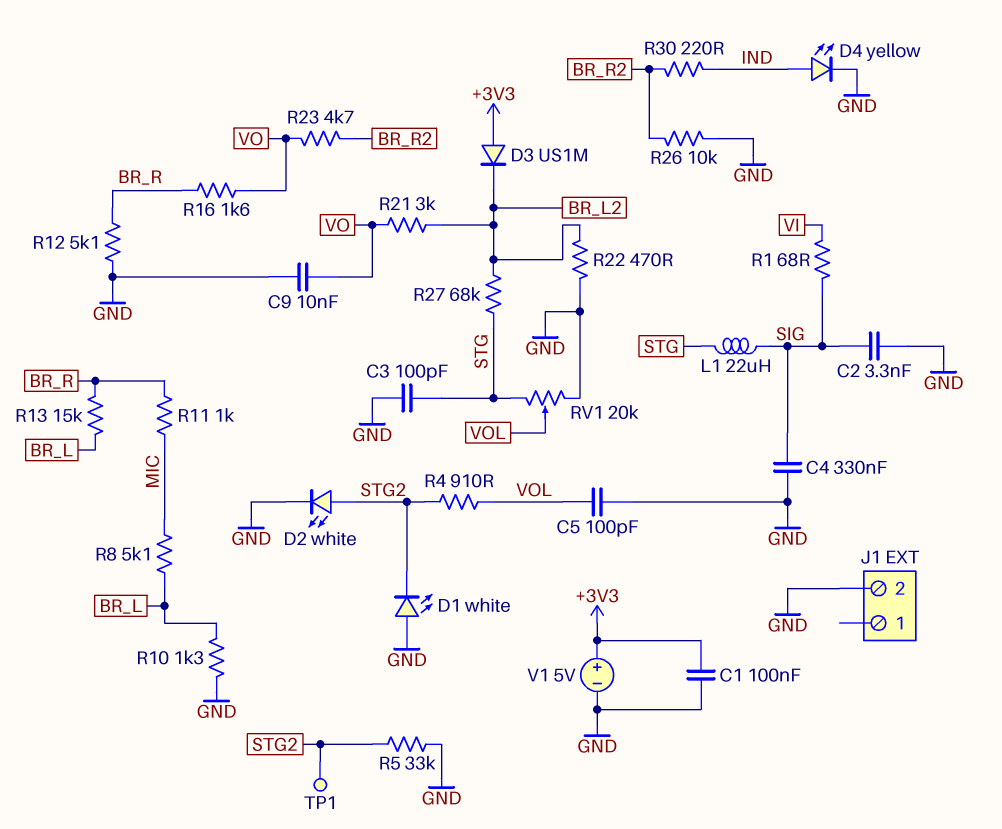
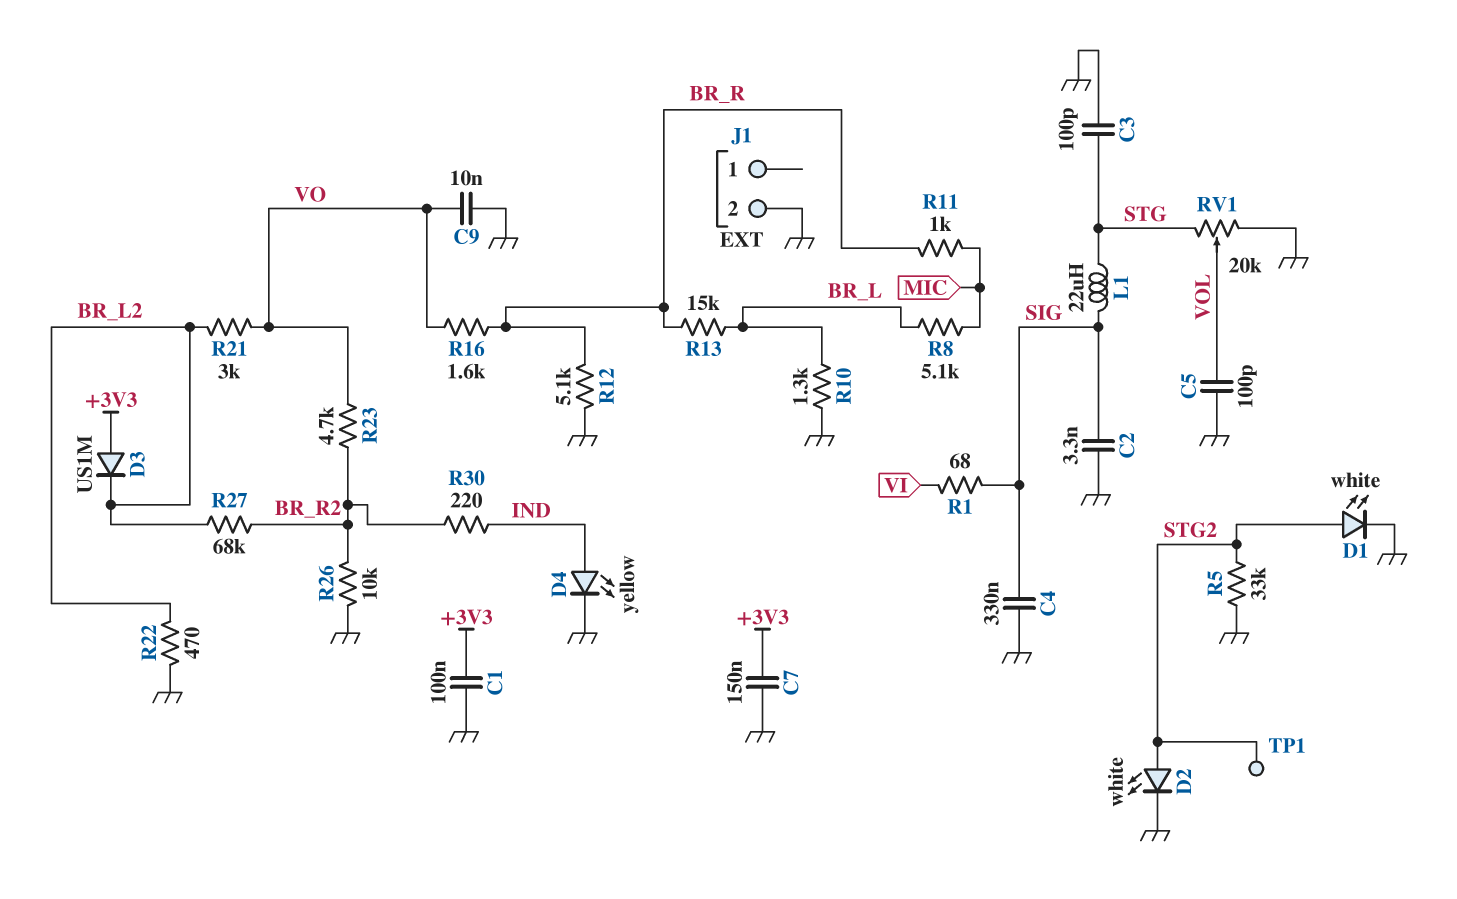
C7: none -> 150nF (+3V3, GND)
D1: LED white (A GND, K STG2) -> LED white (A STG2, K GND)
R4: 910 (STG2, VOL) -> none
R27: 68k (BR_L2, STG) -> 68k (BR_L2, BR_R2)
V1: 5V (plus +3V3, minus GND) -> none

